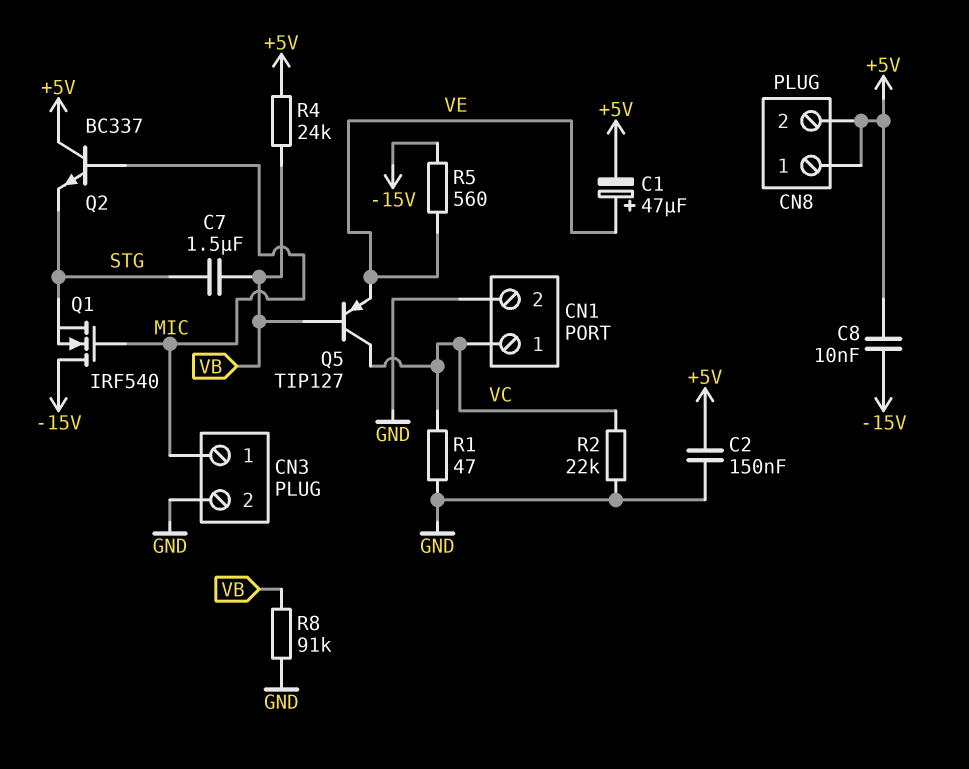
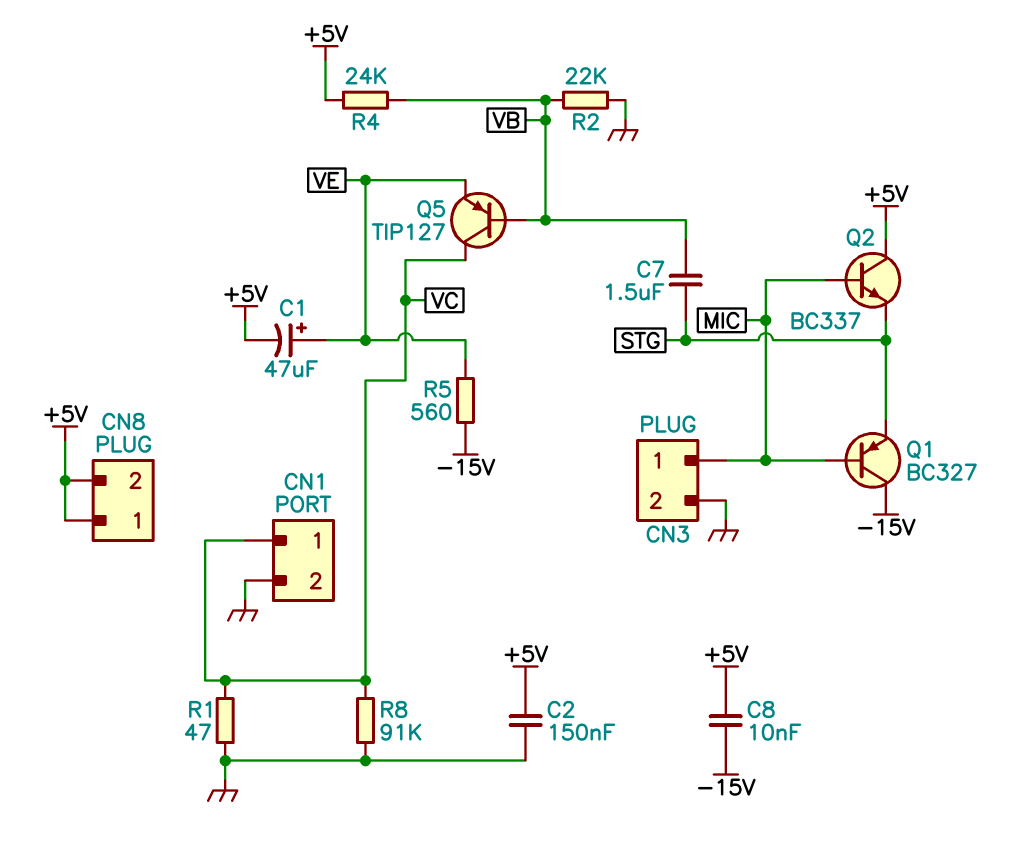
Q1: NMOS IRF540 (G MIC, D -15V, S STG) -> PNP BC327 (B MIC, C -15V, E STG)
R2: 22k (GND, VC) -> 22k (GND, VB)
R8: 91k (GND, VB) -> 91k (GND, VC)

